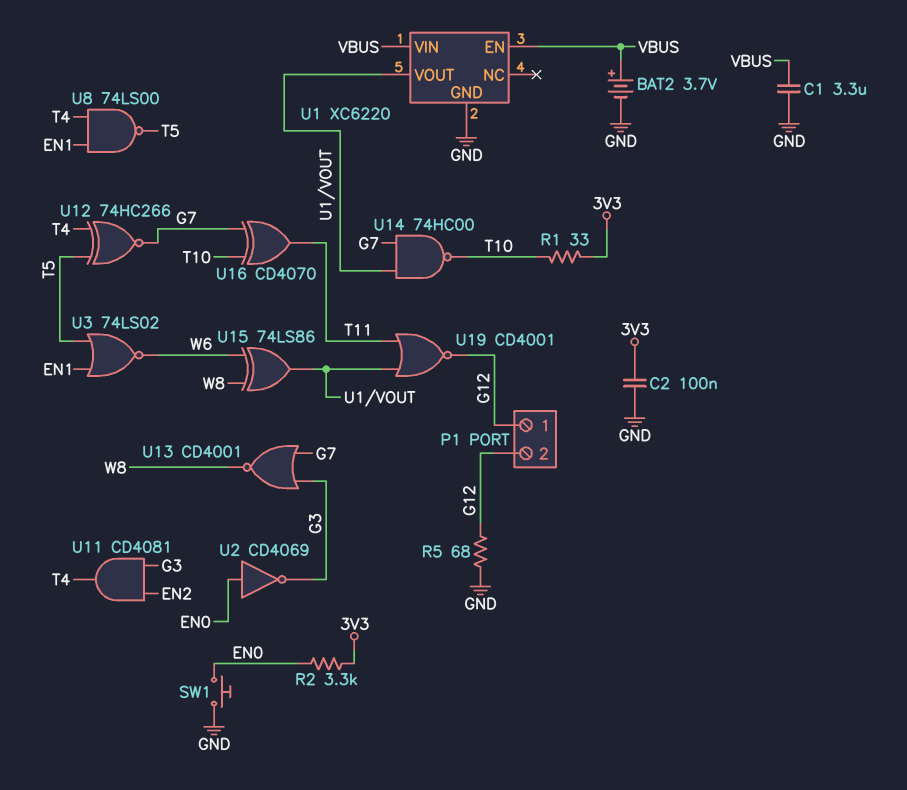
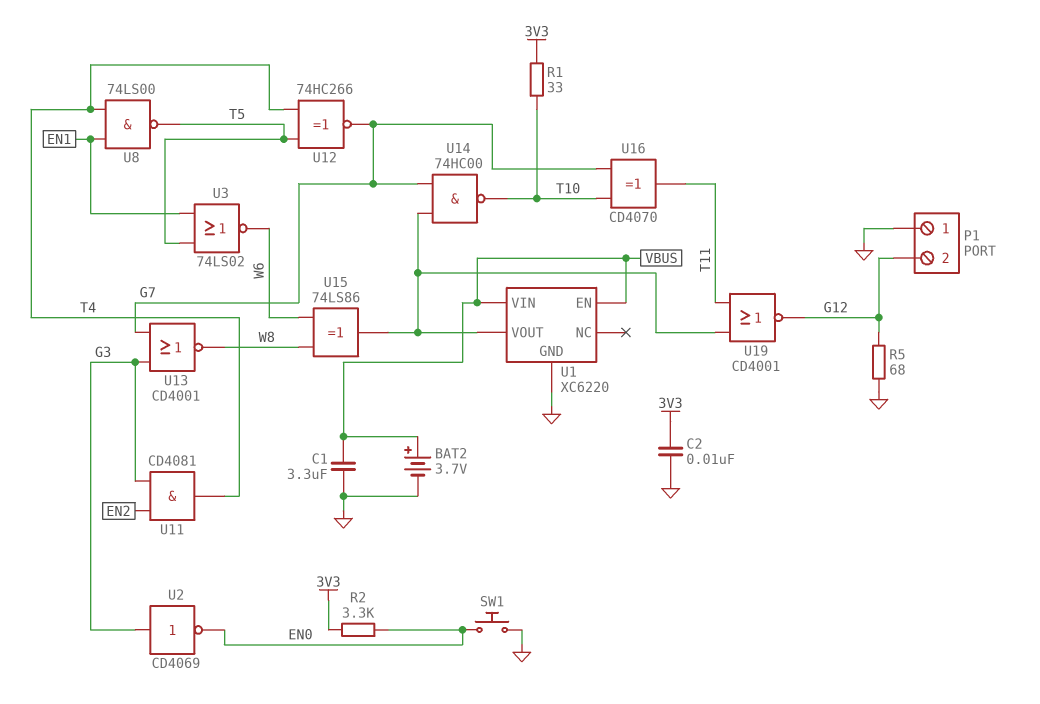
C2: 100nF (3V3, GND) -> 10nF (3V3, GND)
P1 pin 1: G12 -> GND
U2: NOT CD4069 (in EN0, out G3) -> NOT CD4069 (in G3, out EN0)

